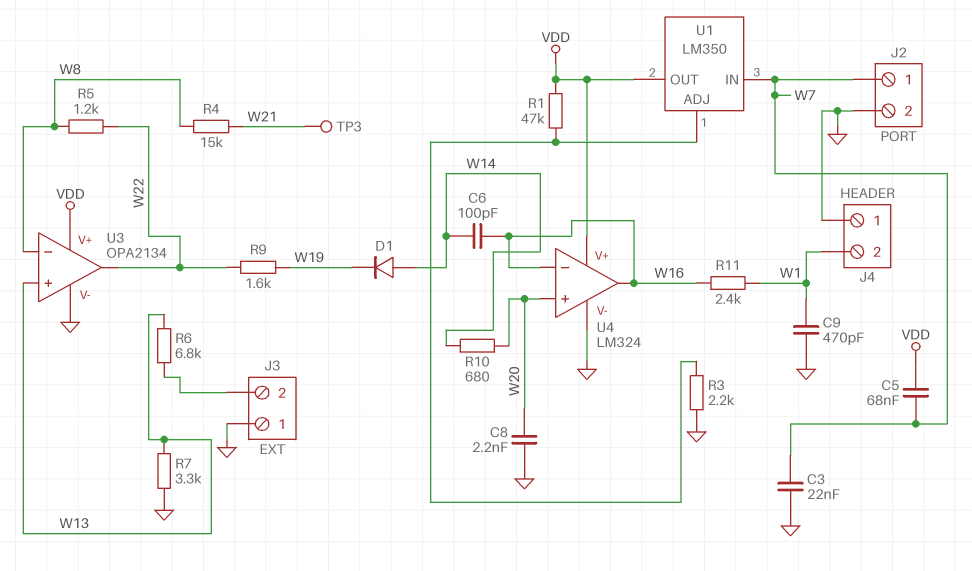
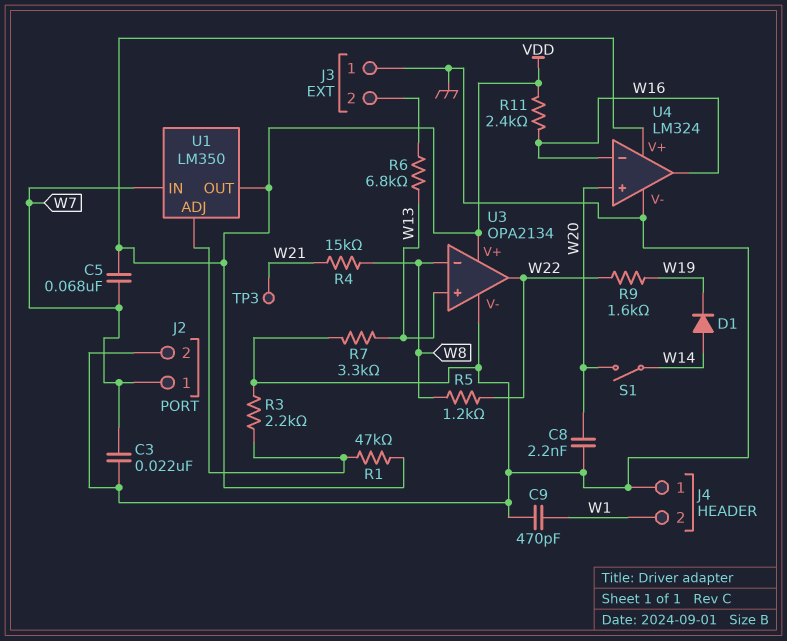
C6: 100pF (W14, W16) -> none
R10: 680 (W14, W20) -> none
R11: 2.4k (W1, W16) -> 2.4k (VDD, W16)
S1: none -> switch (W14, W20)

